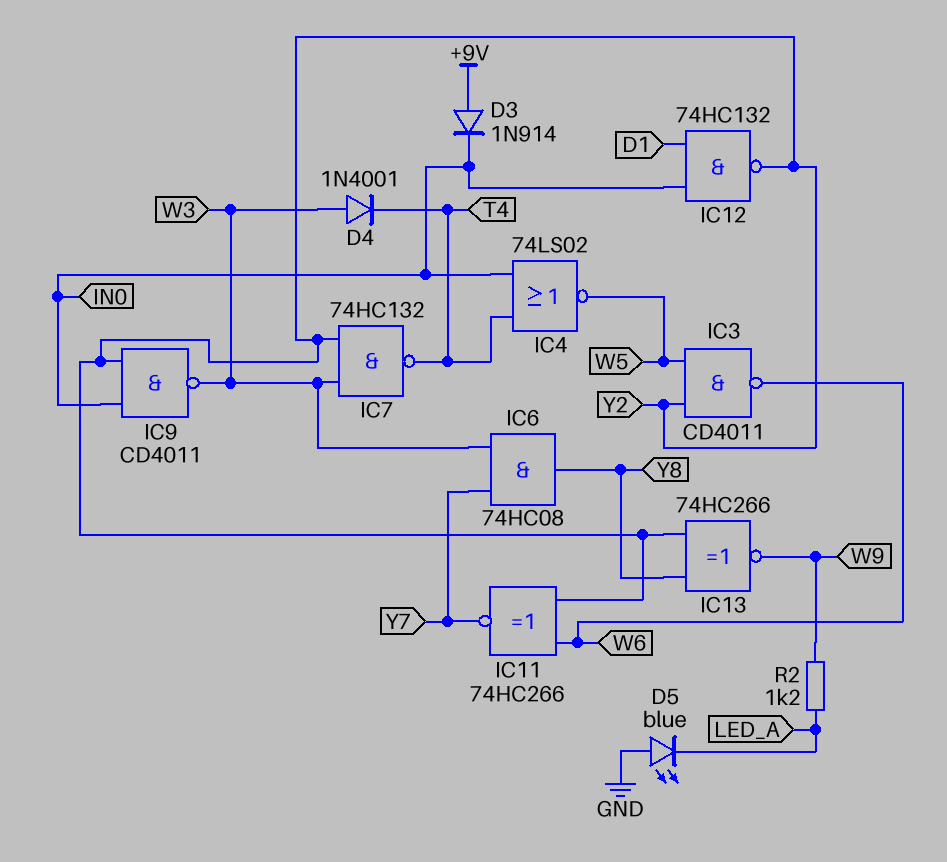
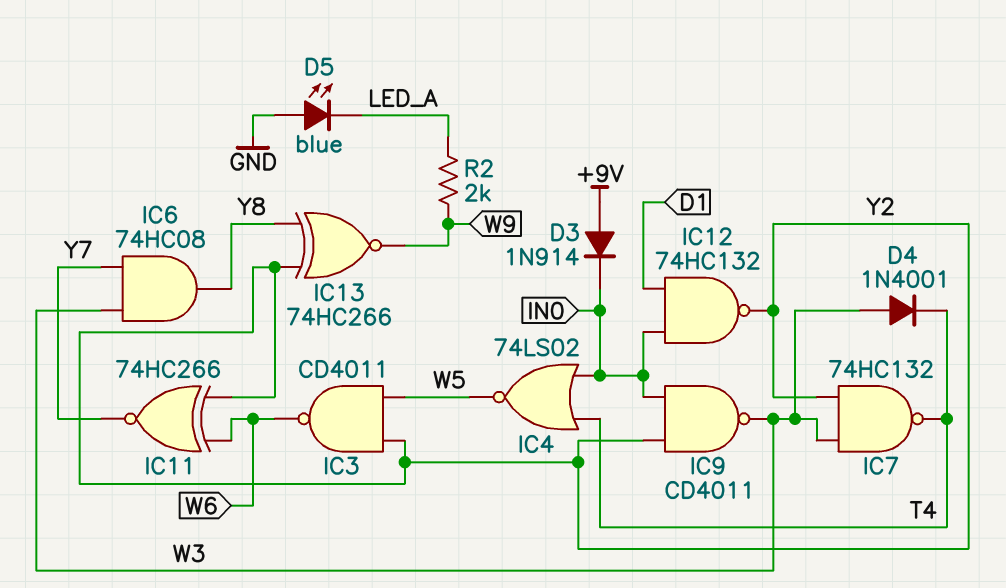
R2: 1.2k (LED_A, W9) -> 2k (LED_A, W9)

